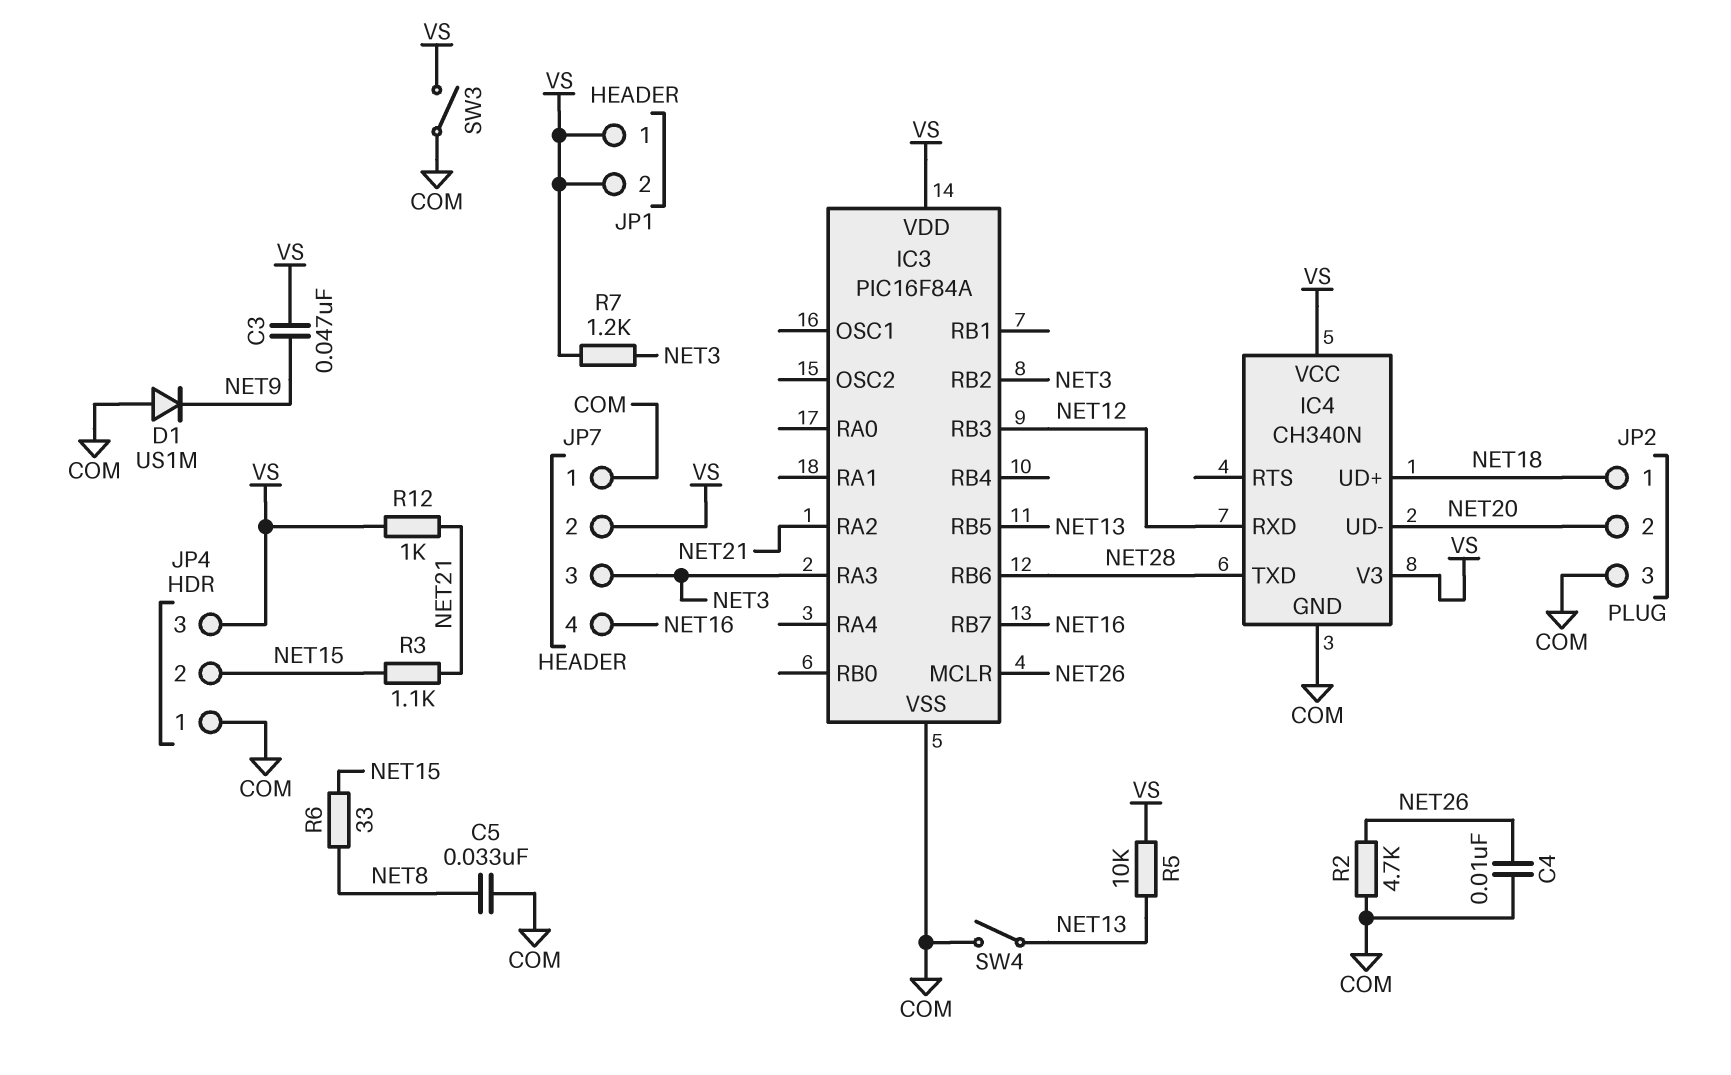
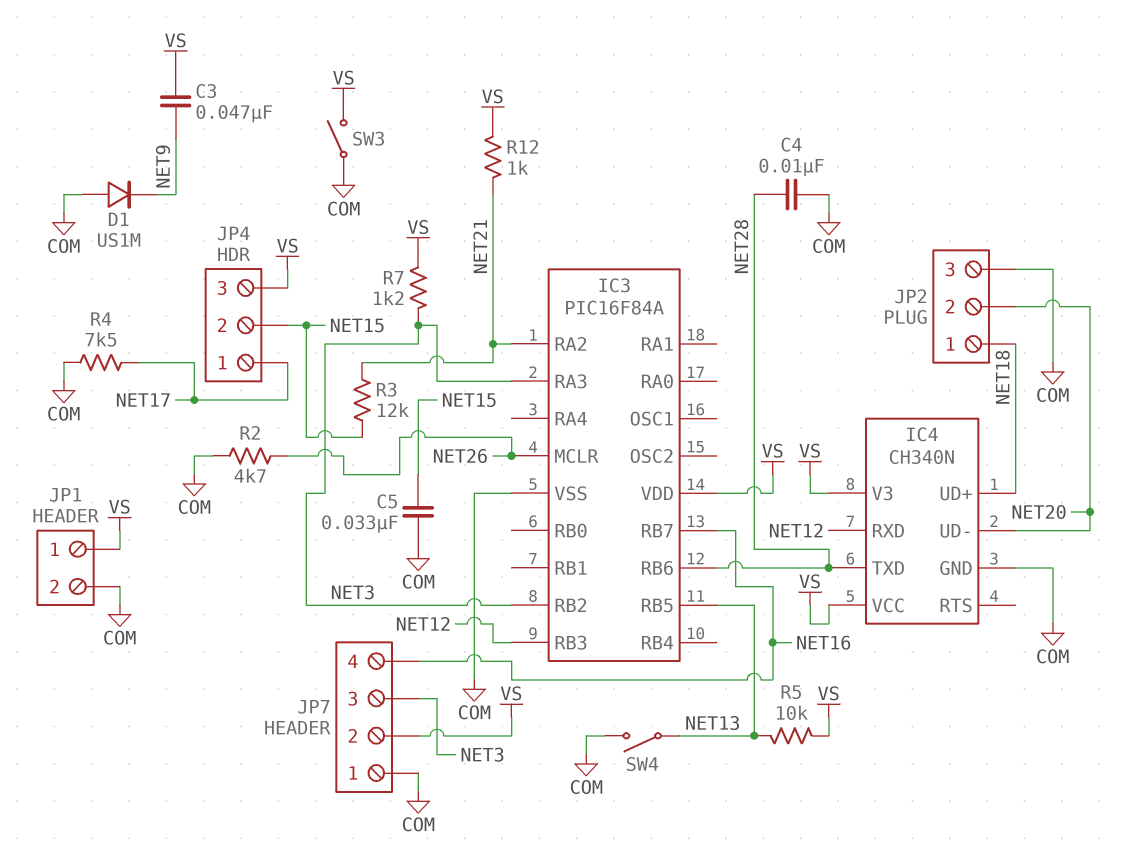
C4: 10nF (COM, NET26) -> 10nF (COM, NET28)
C5: 33nF (COM, NET8) -> 33nF (COM, NET15)
JP1 pin 2: VS -> COM
JP4 pin 1: COM -> NET17
R3: 1.1k (NET15, NET21) -> 12k (NET15, NET21)
R4: none -> 7.5k (COM, NET17)
R6: 33 (NET8, NET15) -> none

